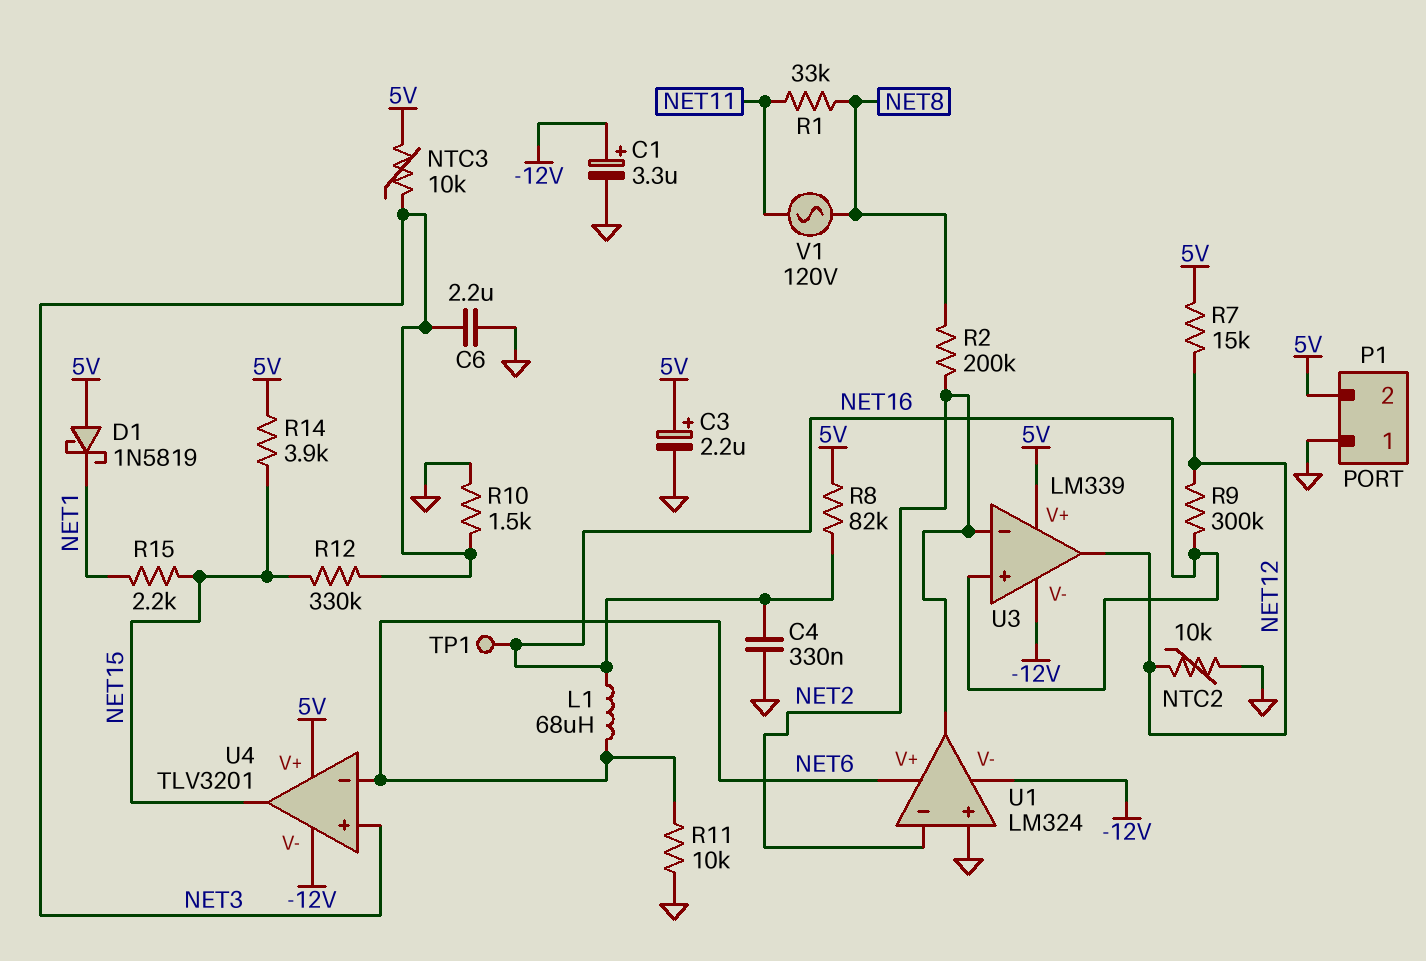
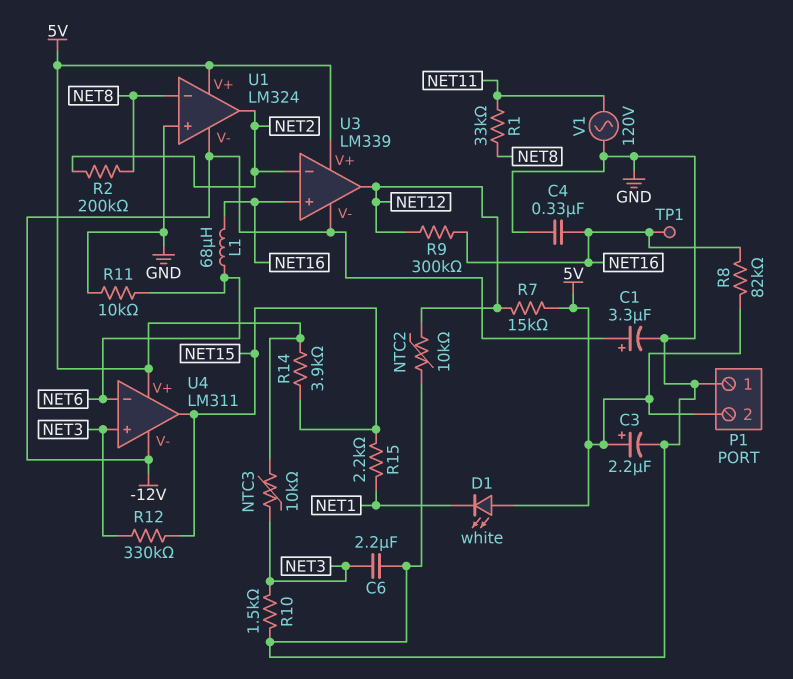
D1: schottky 1N5819 (A 5V, K NET1) -> LED white (A 5V, K NET1)
U1 pin V+: NET6 -> 5V
U1 pin in-: NET2 -> NET8
U4: TLV3201 -> LM311
V1: AC 120V (NET8, NET11) -> AC 120V (GND, NET11)

